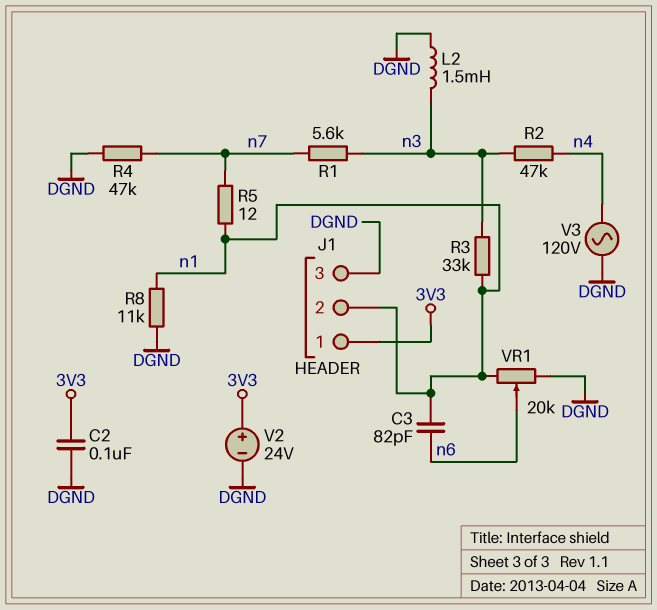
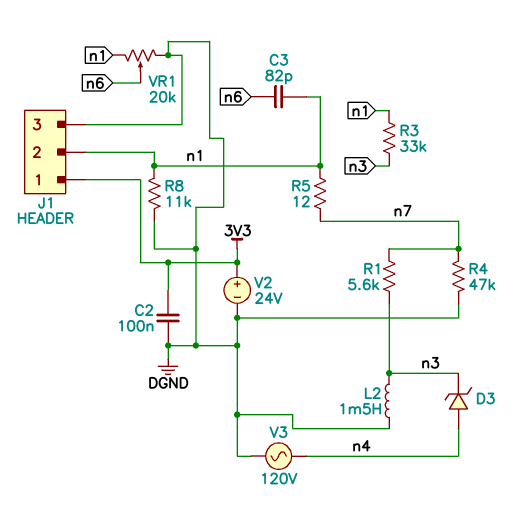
D3: none -> zener (A n4, K n3)
R2: 47k (n3, n4) -> none

